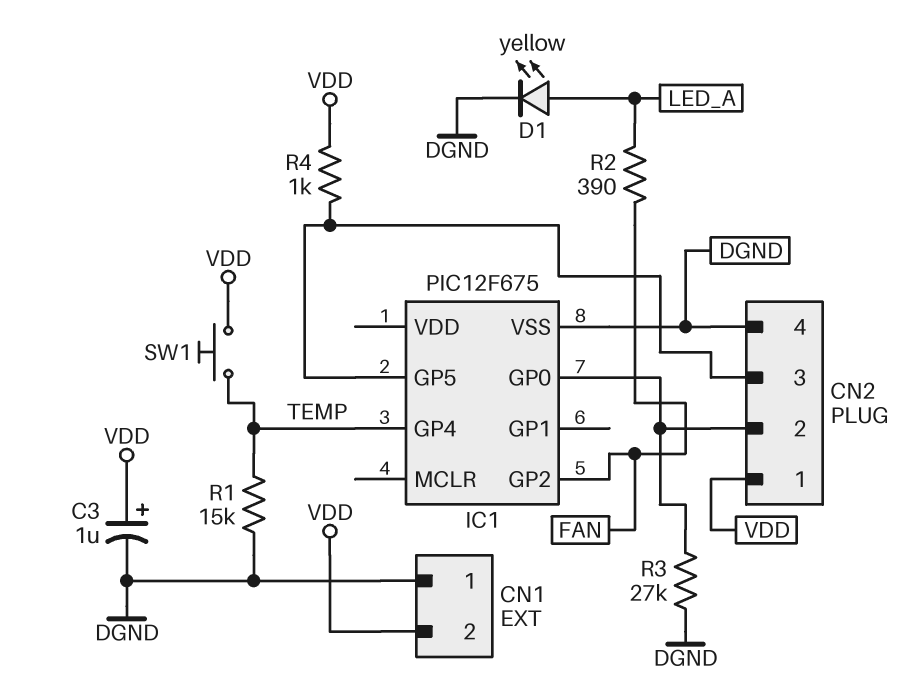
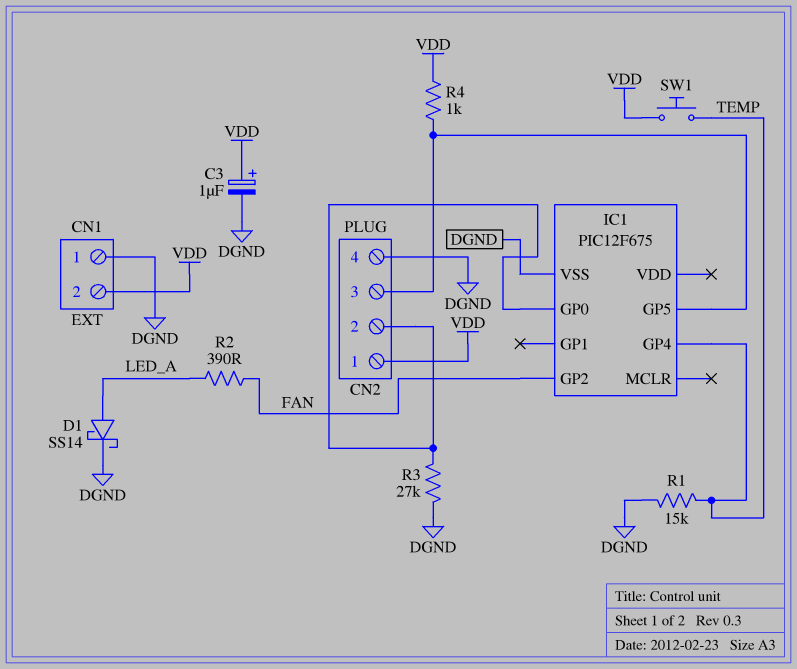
D1: LED yellow (A LED_A, K DGND) -> schottky SS14 (A LED_A, K DGND)

